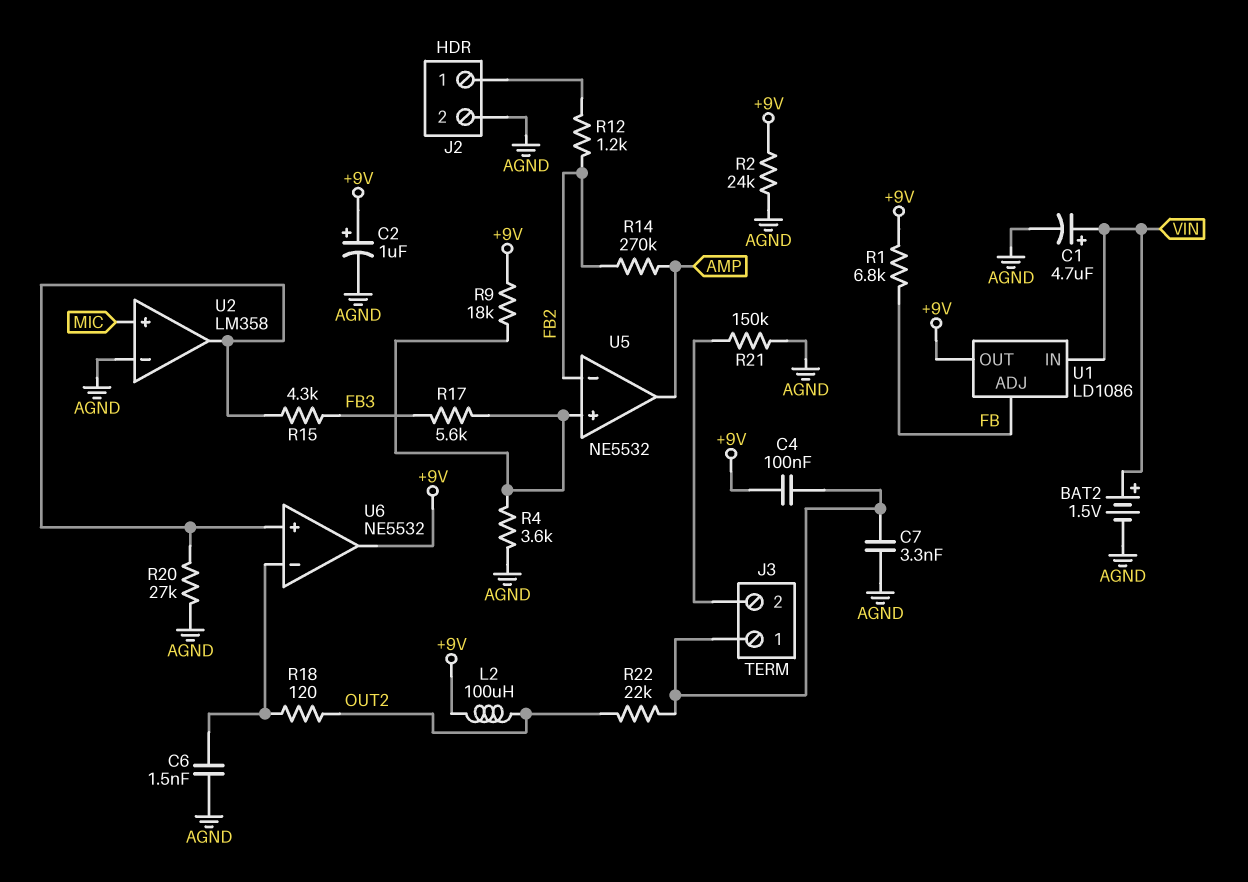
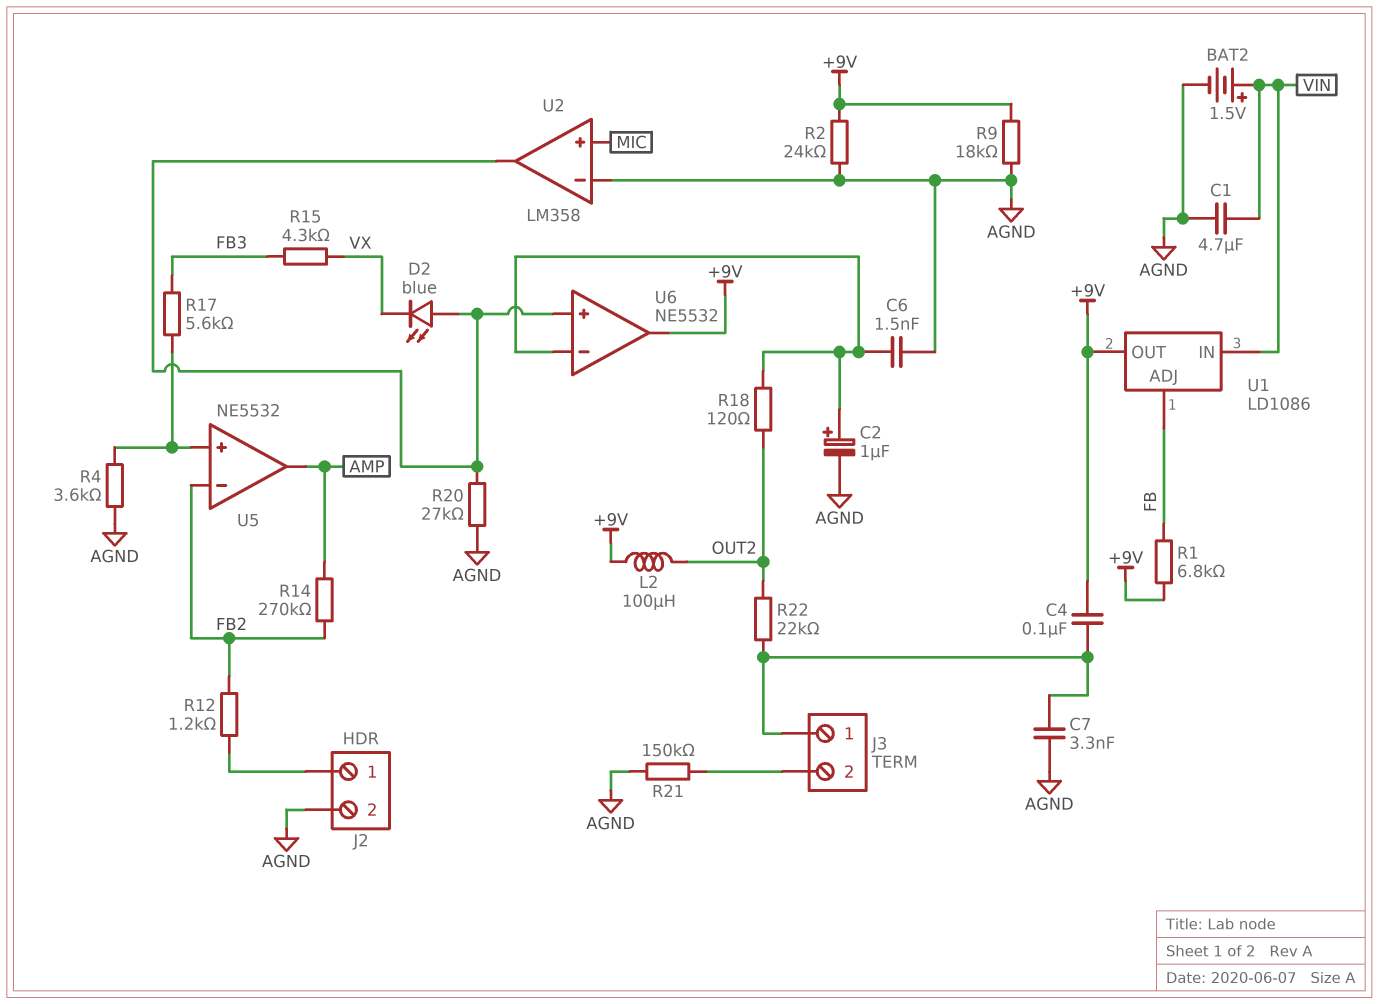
C1: 4.7uF (plus VIN, minus AGND) -> 4.7uF (AGND, VIN)
C2: 1uF (plus +9V, minus AGND) -> 1uF (plus U6/in-, minus AGND)
D2: none -> LED blue (A U2/out, K VX)
R9: 18k (+9V, U5/in+) -> 18k (+9V, AGND)
R15: 4.3k (FB3, U2/out) -> 4.3k (FB3, VX)

